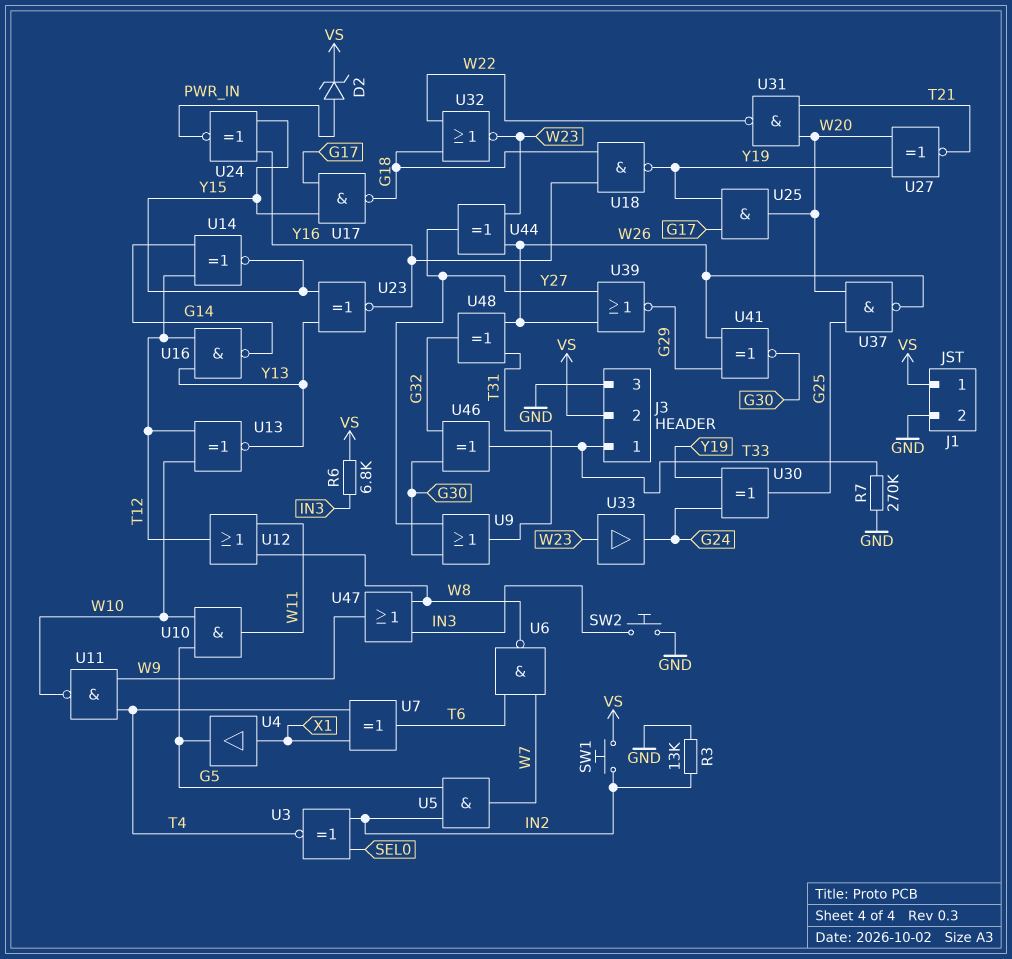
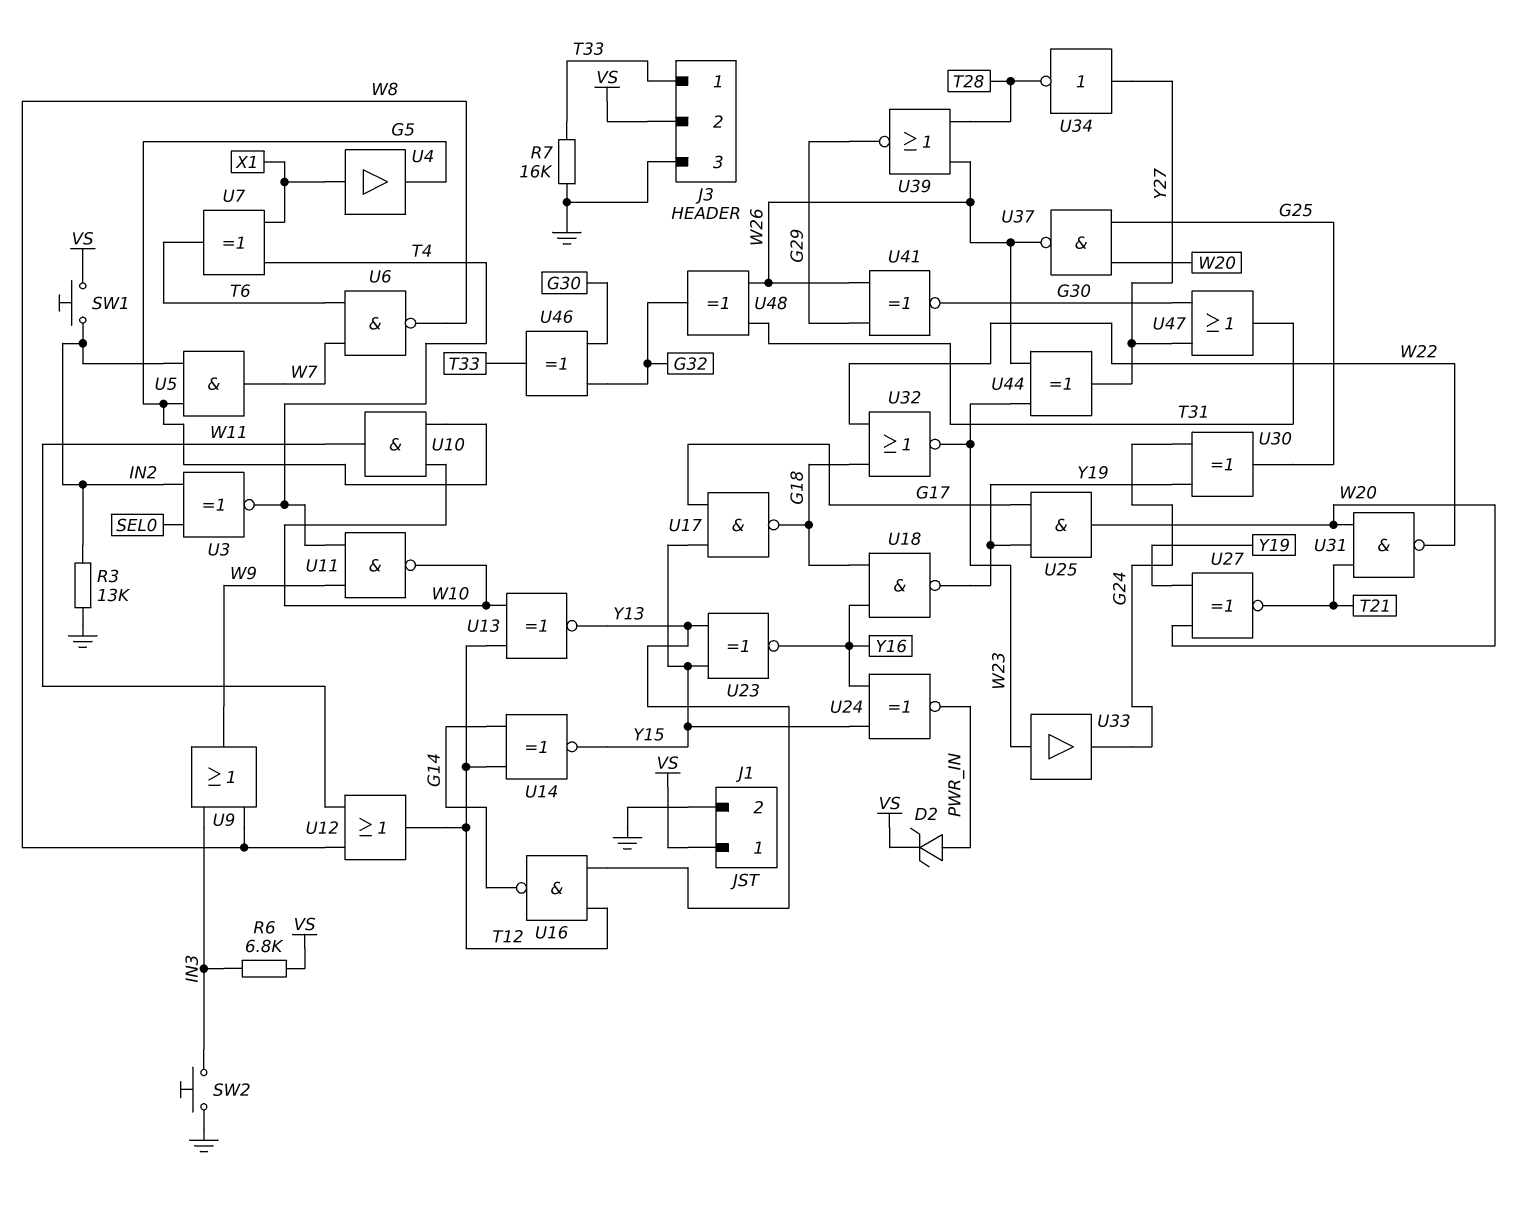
R7: 270k (GND, T33) -> 16k (GND, T33)
U9: OR (in G30, in Y27, out T31) -> OR (in IN3, in W8, out W9)
U34: none -> NOT (in Y27, out T28)
U39: NOR (in W26, in Y27, out G29) -> NOR (in T28, in W26, out G29)
U47: OR (in IN3, in W8, out W9) -> OR (in G30, in Y27, out T31)

